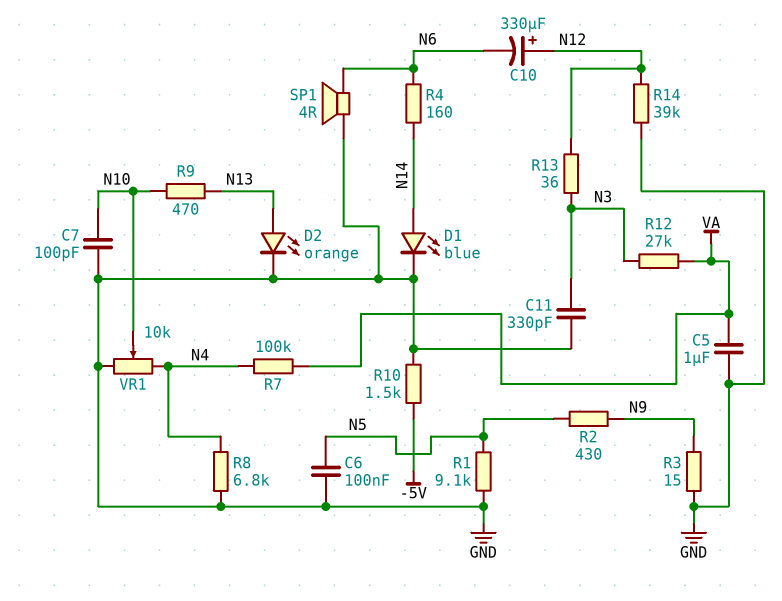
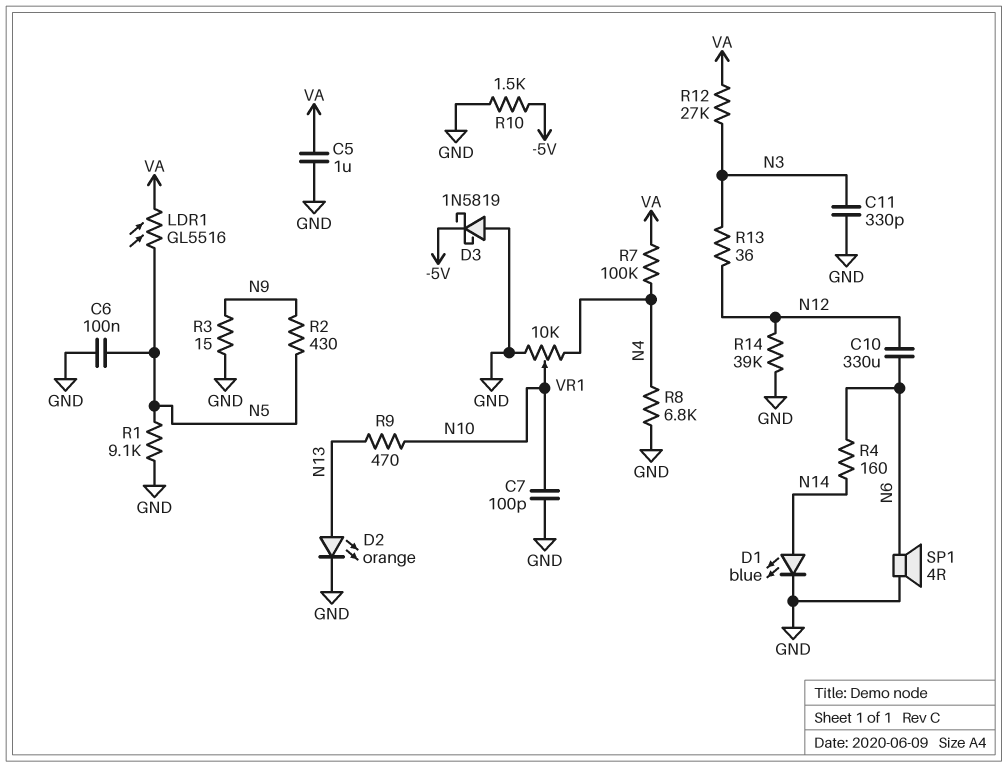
C10: 330uF (plus N12, minus N6) -> 330uF (N6, N12)
D3: none -> schottky 1N5819 (A GND, K -5V)
LDR1: none -> GL5516 (N5, VA)

